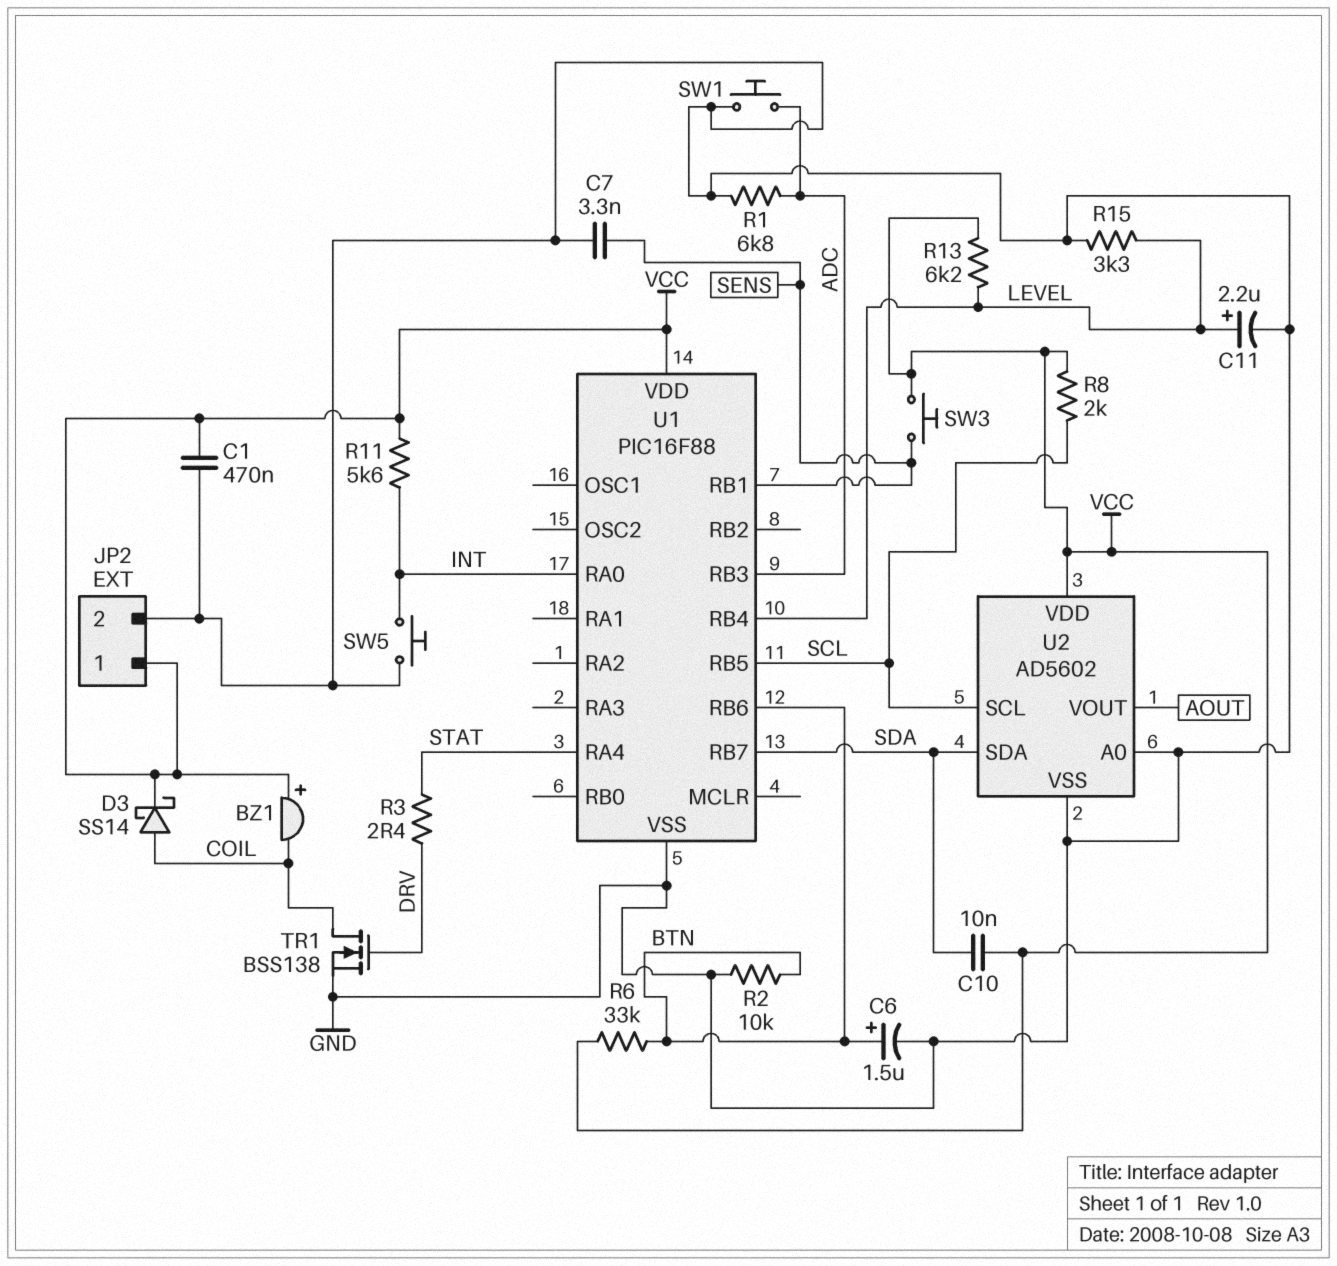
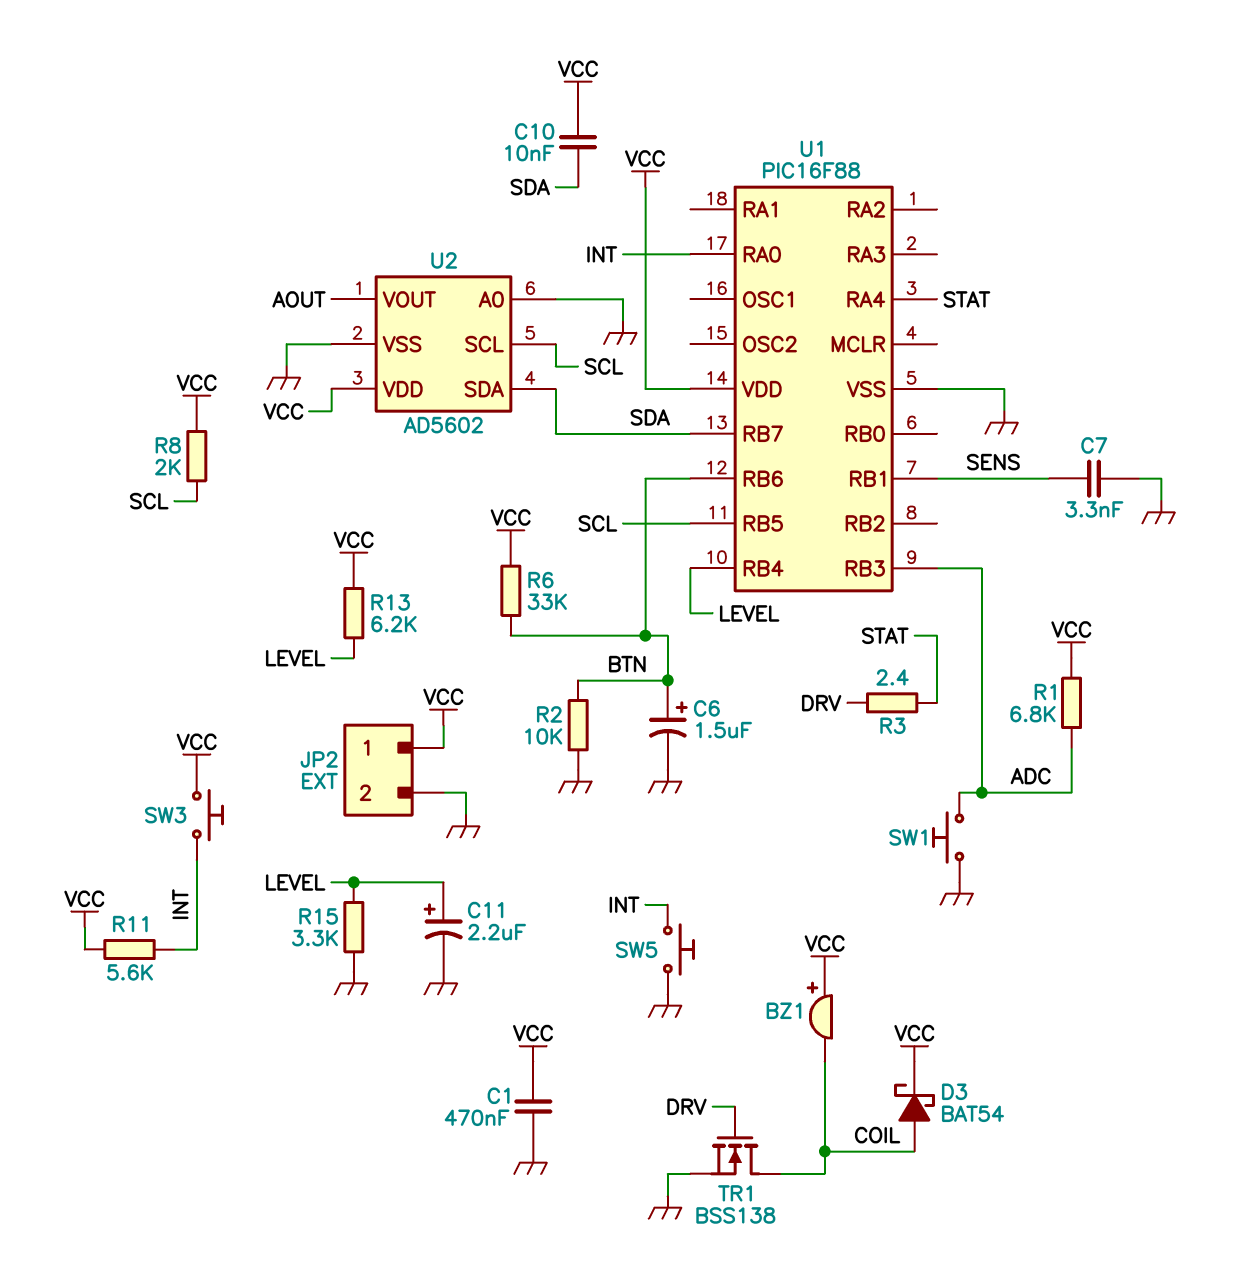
D3: schottky SS14 (A COIL, K VCC) -> schottky BAT54 (A COIL, K VCC)
R1: 6.8k (ADC, GND) -> 6.8k (ADC, VCC)
SW3: button (SENS, VCC) -> button (INT, VCC)

